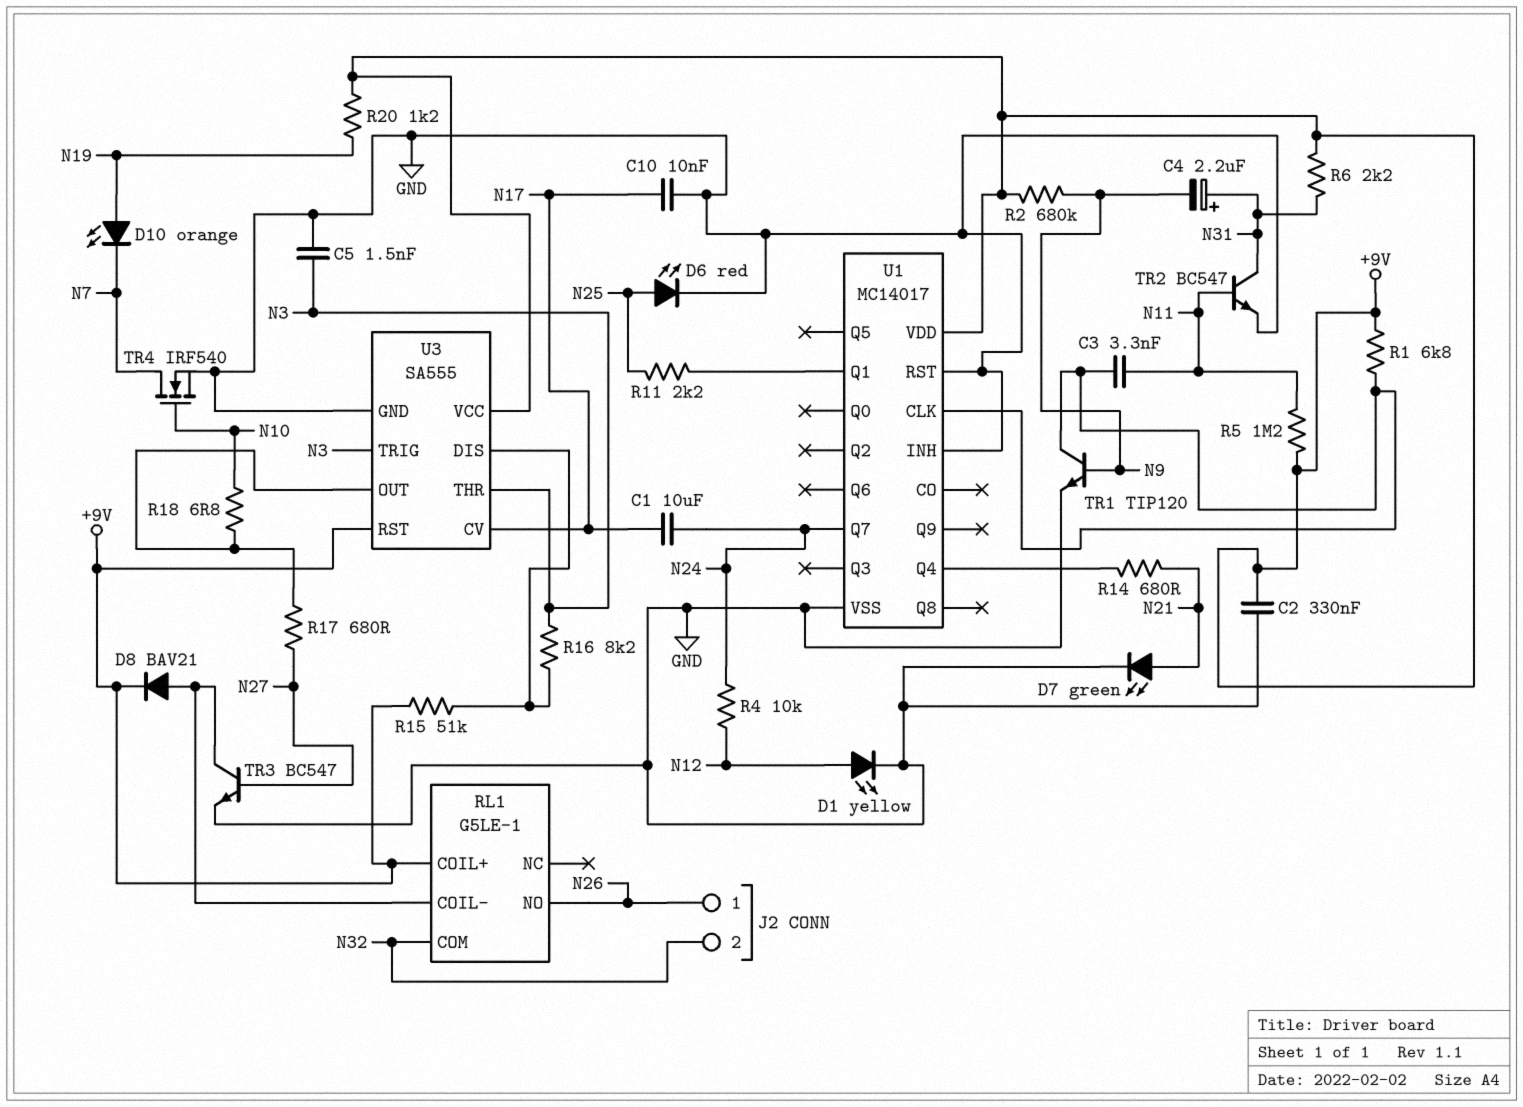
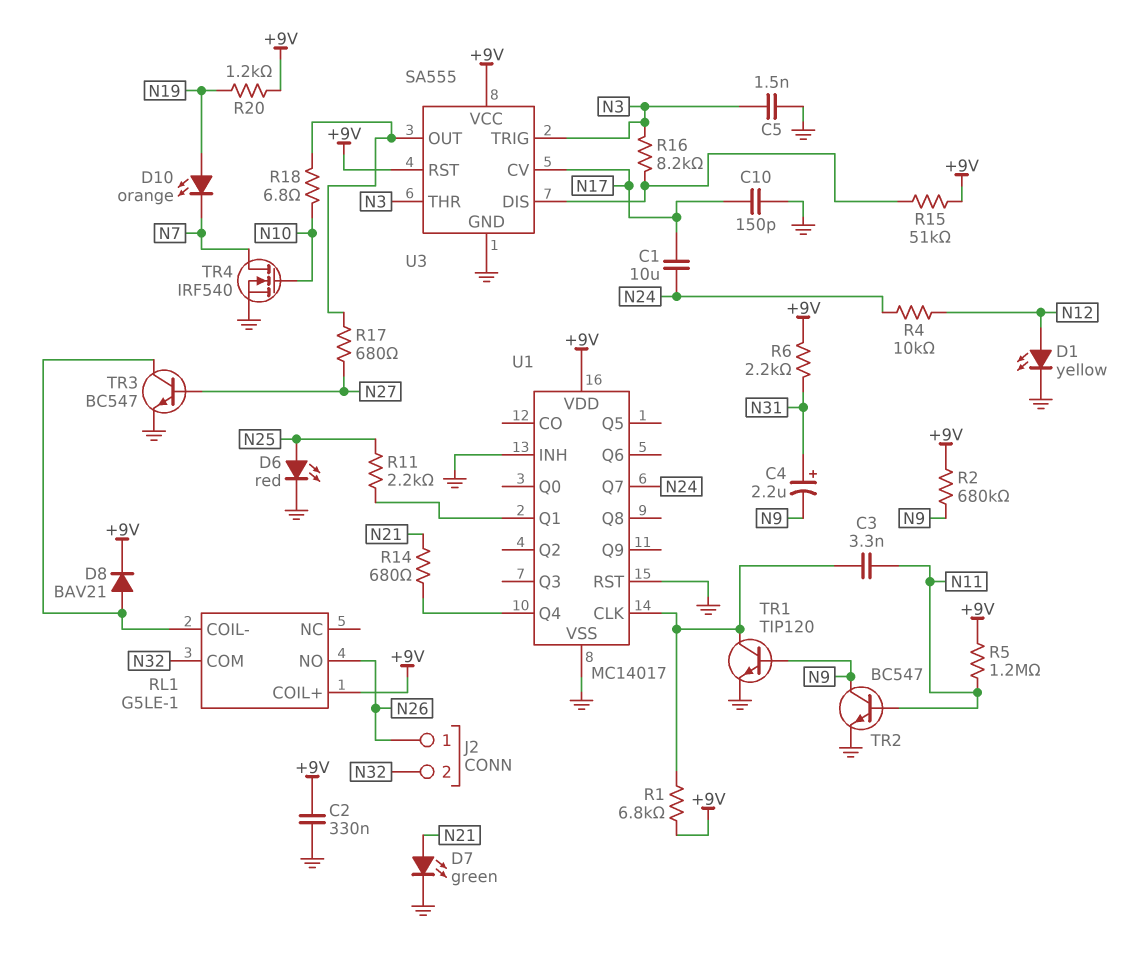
C10: 10nF (GND, N17) -> 150pF (GND, N17)
TR2: NPN BC547 (B N11, C N31, E GND) -> NPN BC547 (B N11, C N9, E GND)

